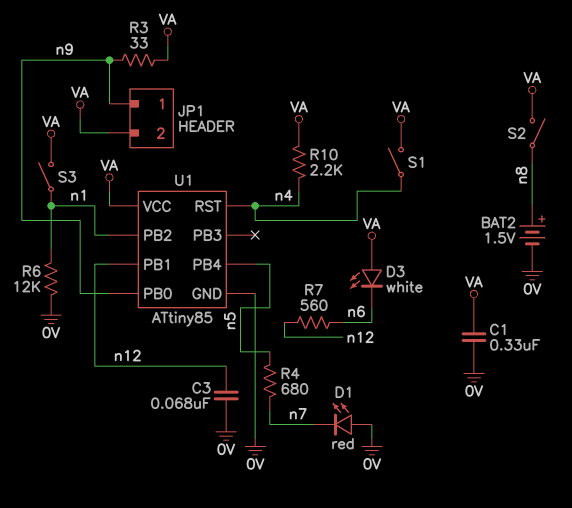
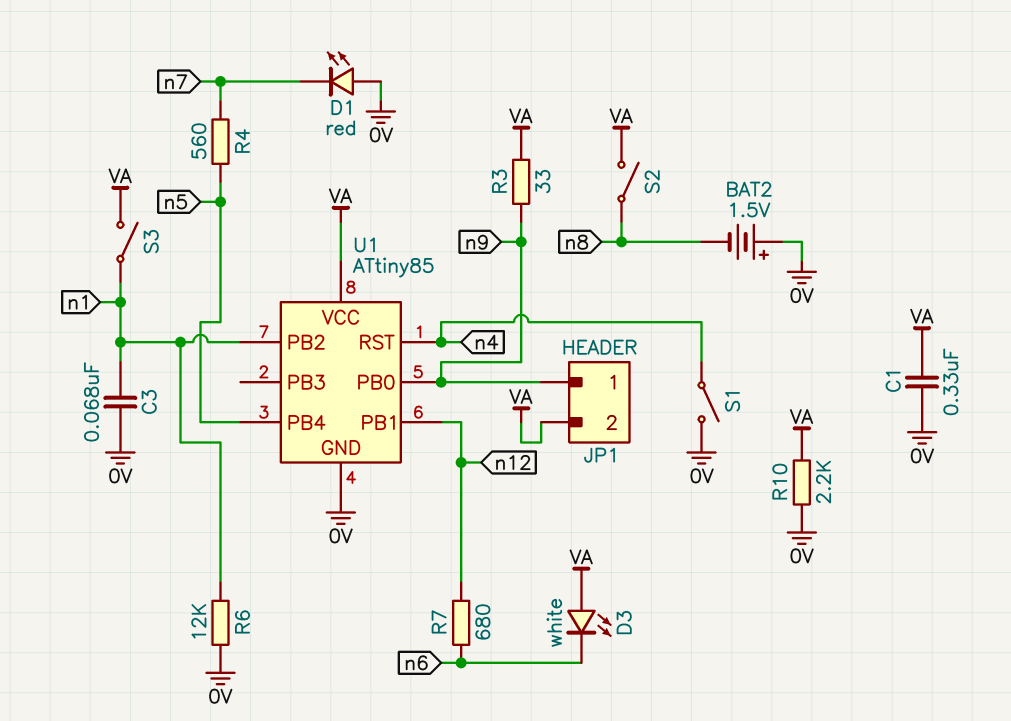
BAT2: 1.5V (plus n8, minus 0V) -> 1.5V (plus 0V, minus n8)
C3: 68nF (0V, n12) -> 68nF (0V, n1)
R4: 680 (n5, n7) -> 560 (n5, n7)
R7: 560 (n6, n12) -> 680 (n6, n12)
R10: 2.2k (VA, n4) -> 2.2k (0V, VA)
S1: switch (VA, n4) -> switch (0V, n4)

